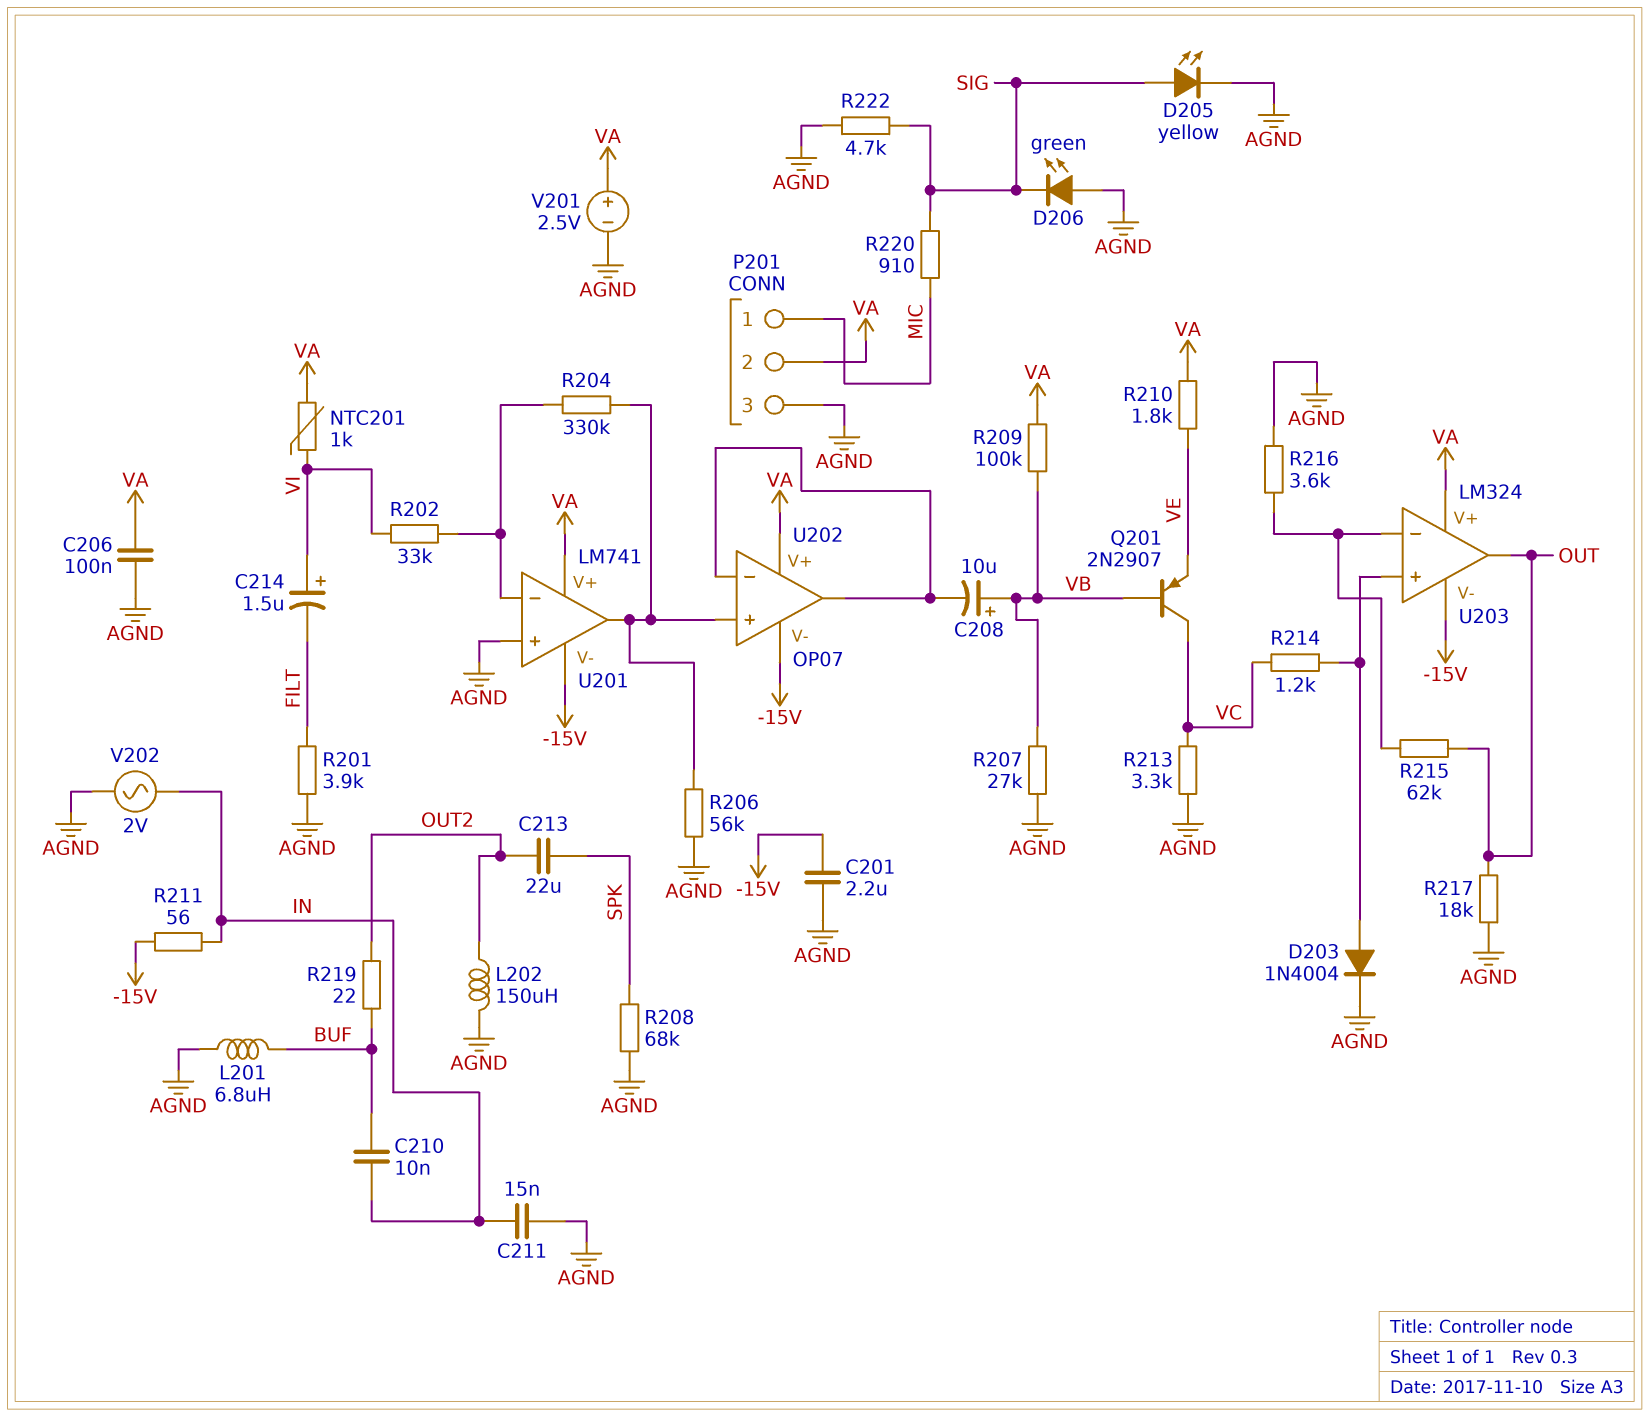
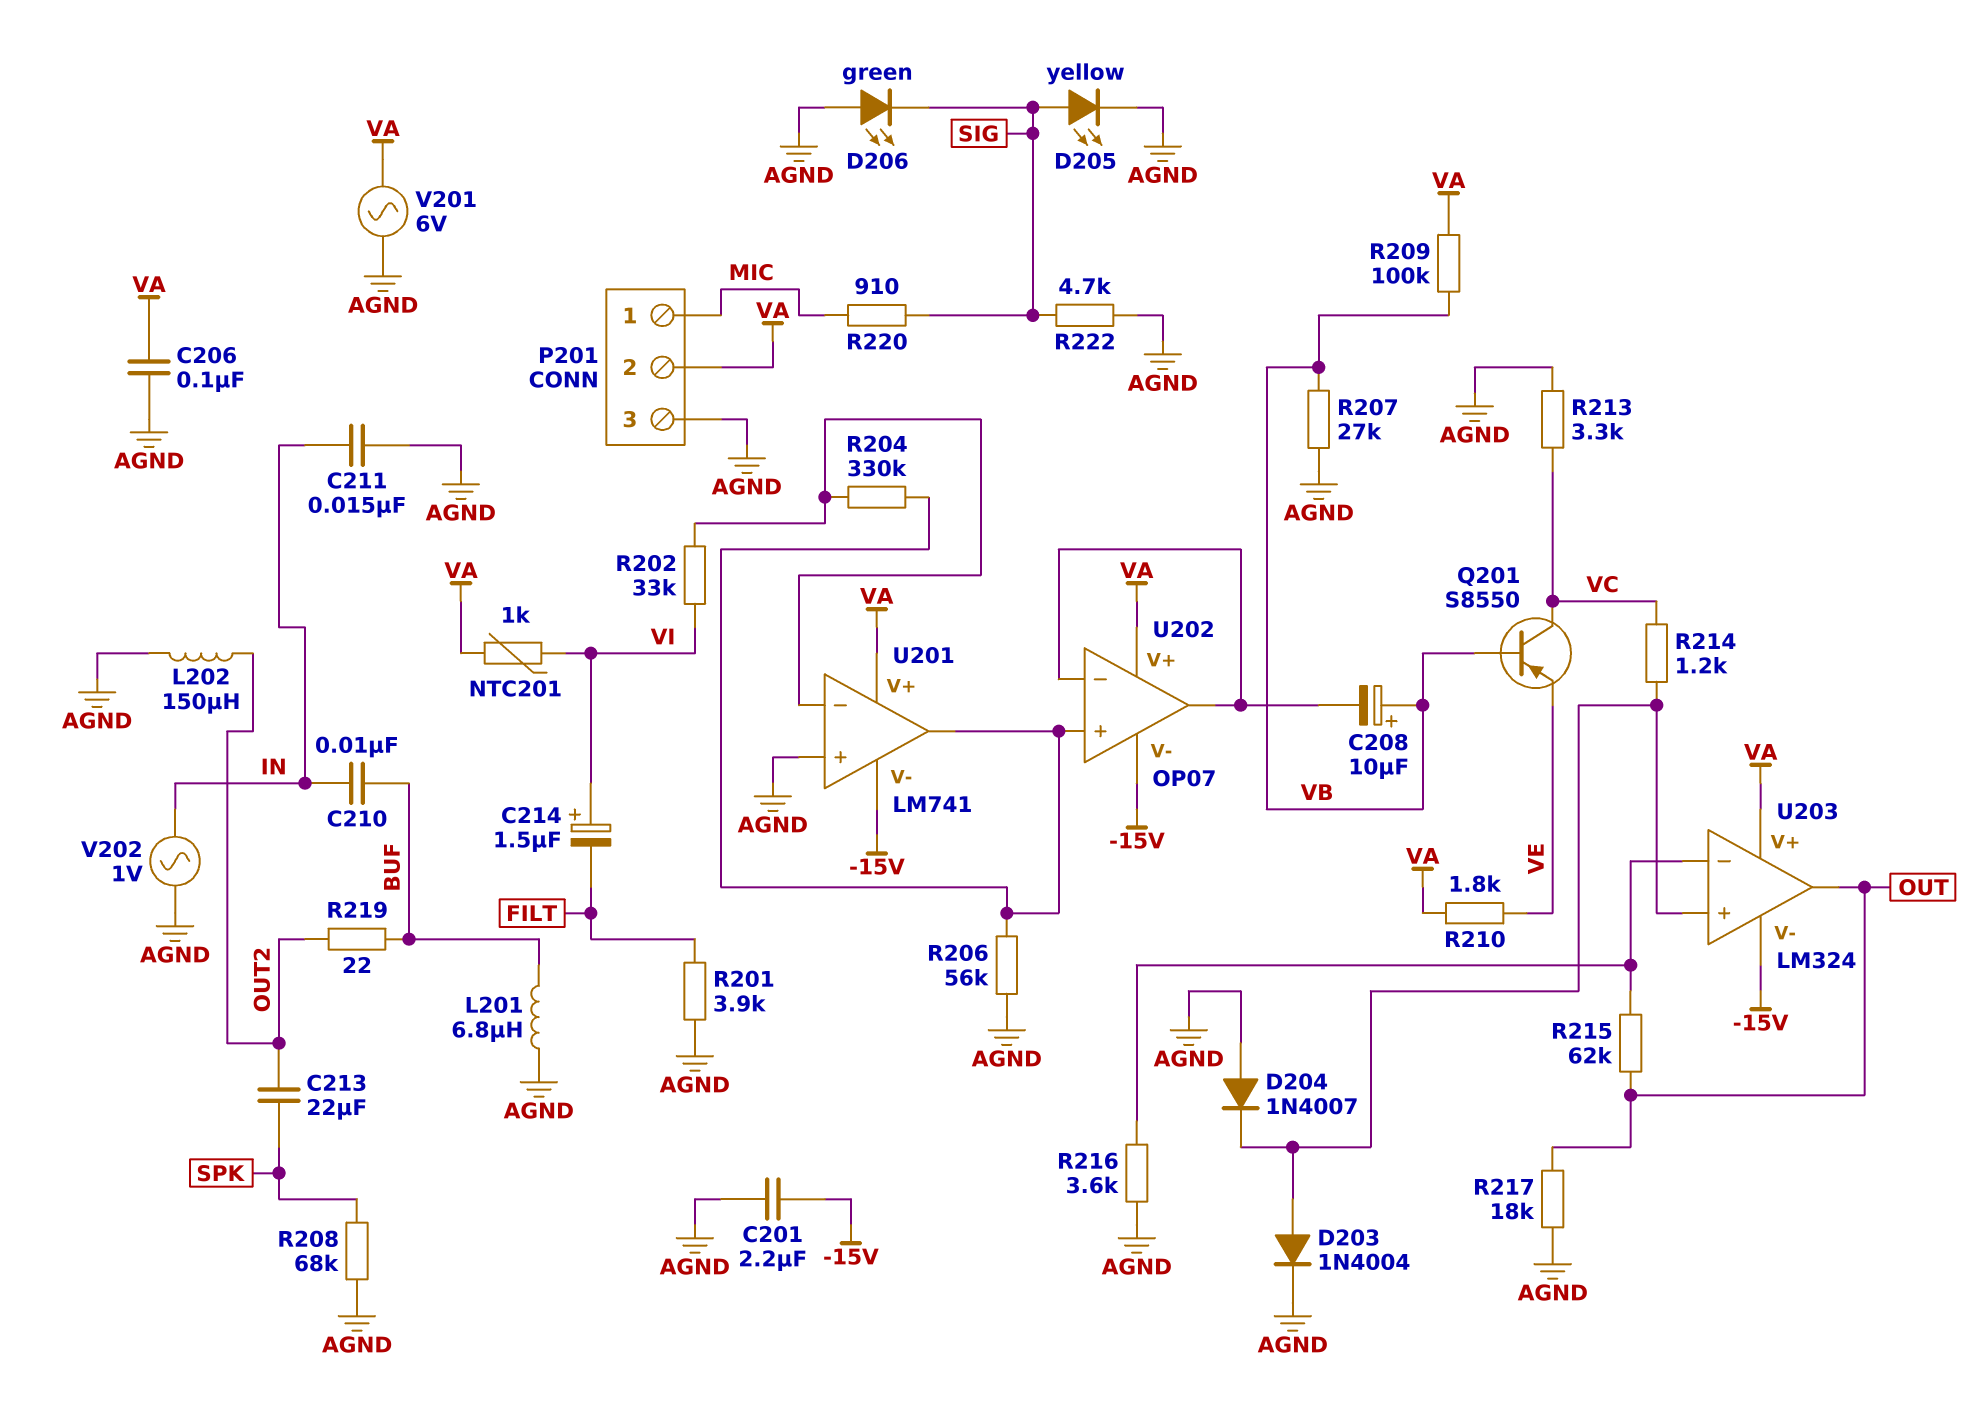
D204: none -> diode 1N4007 (A AGND, K U203/in+)
Q201: PNP 2N2907 (B VB, C VC, E VE) -> PNP S8550 (B VB, C VC, E VE)
R211: 56 (-15V, IN) -> none
V201: 2.5V (plus VA, minus AGND) -> AC 6V (AGND, VA)
V202: AC 2V (AGND, IN) -> AC 1V (AGND, IN)

